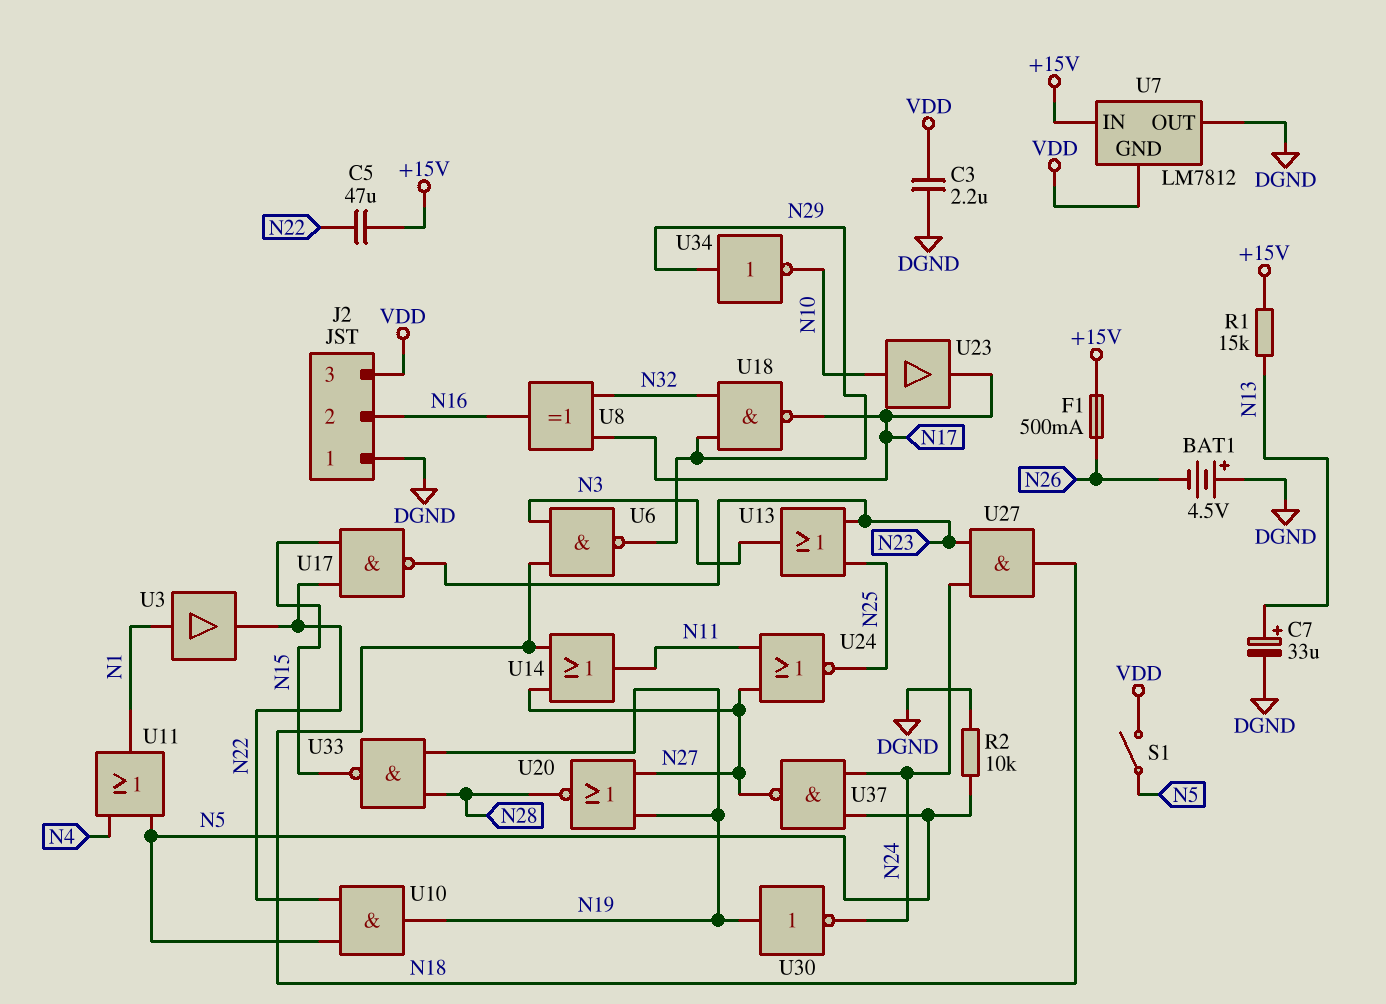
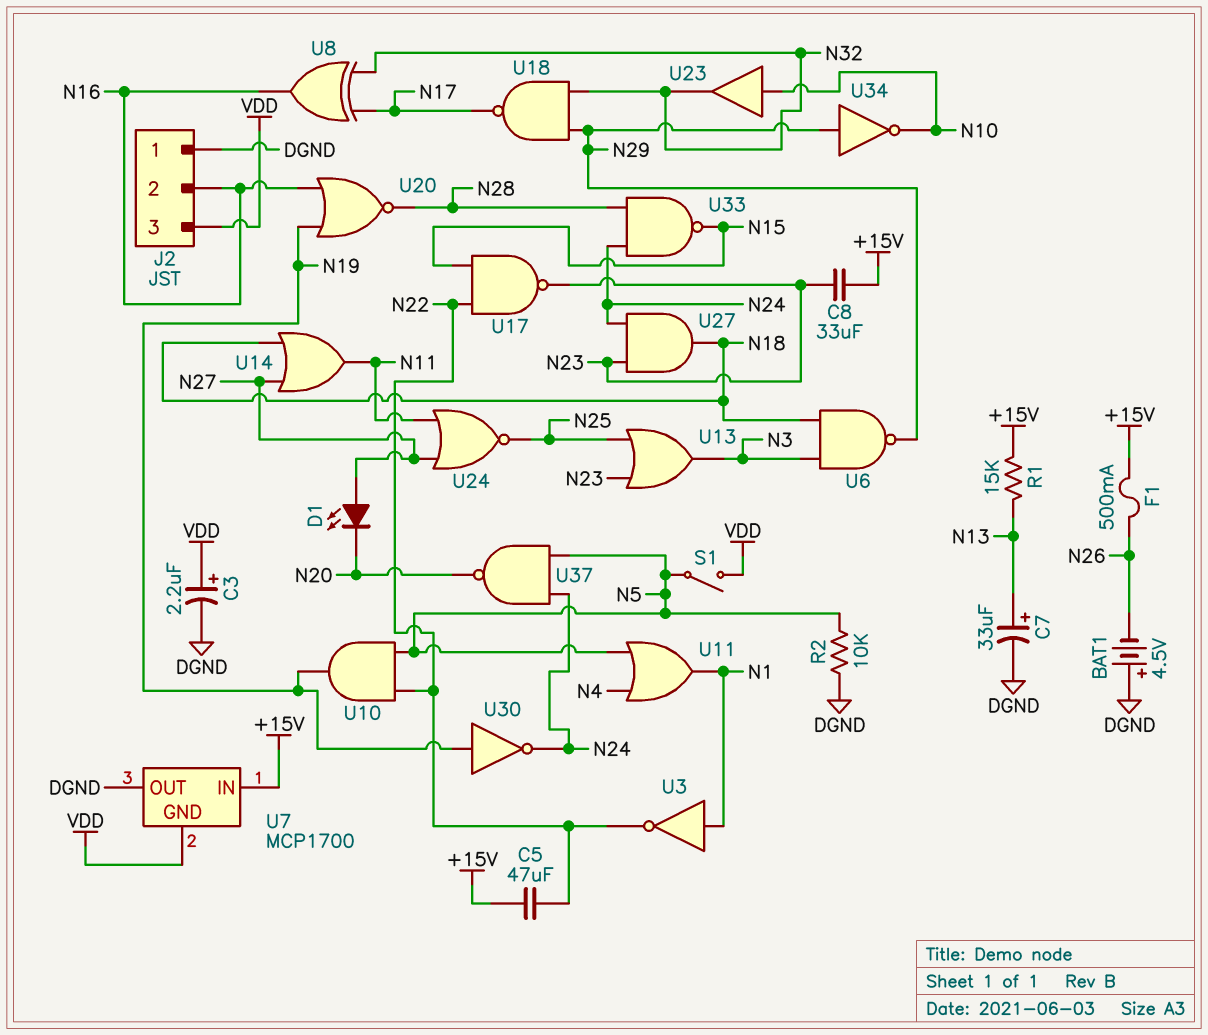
C3: 2.2uF (DGND, VDD) -> 2.2uF (plus VDD, minus DGND)
C8: none -> 33uF (+15V, N23)
D1: none -> LED (A N27, K N20)
U3: buffer (in N1, out N22) -> NOT (in N1, out N22)
U7: LM7812 -> MCP1700
U20: NOR (in N19, in N27, out N28) -> NOR (in N16, in N19, out N28)
U23: buffer (in N10, out N17) -> buffer (in N10, out N32)
U33: NAND (in N19, in N28, out N15) -> NAND (in N24, in N28, out N15)
U37: NAND (in N5, in N24, out N27) -> NAND (in N5, in N24, out N20)

